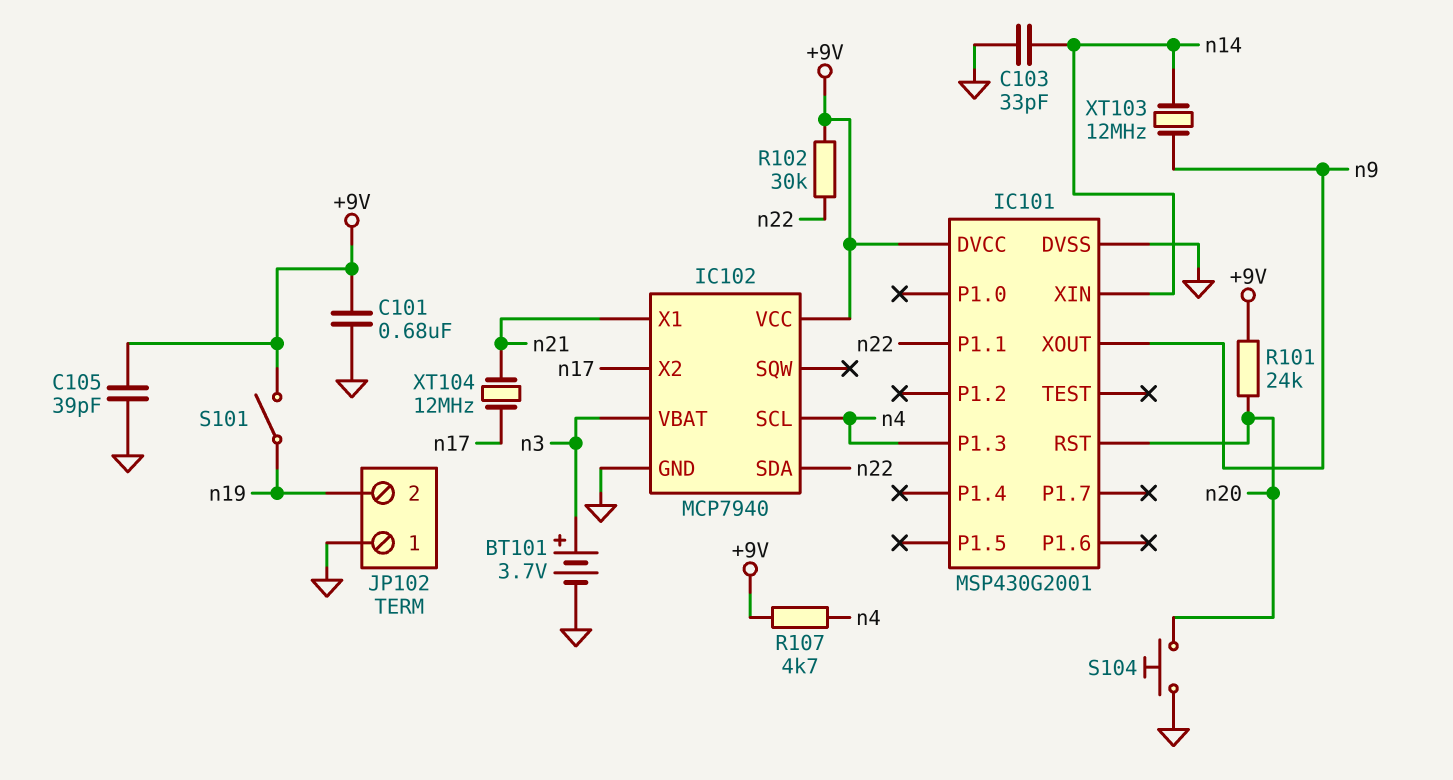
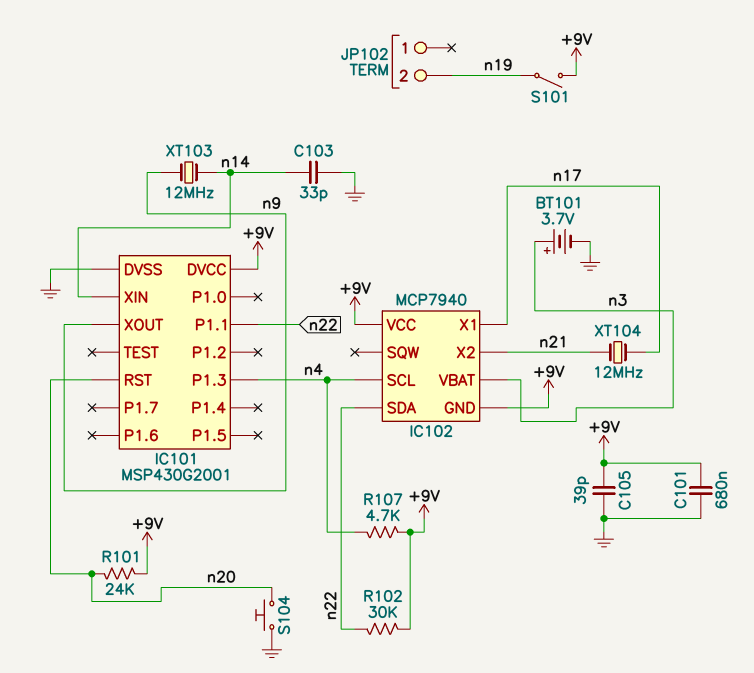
IC102 pin GND: GND -> +9V
IC102 pin X1: n21 -> n17
IC102 pin X2: n17 -> n21
JP102 pin 1: GND -> none

